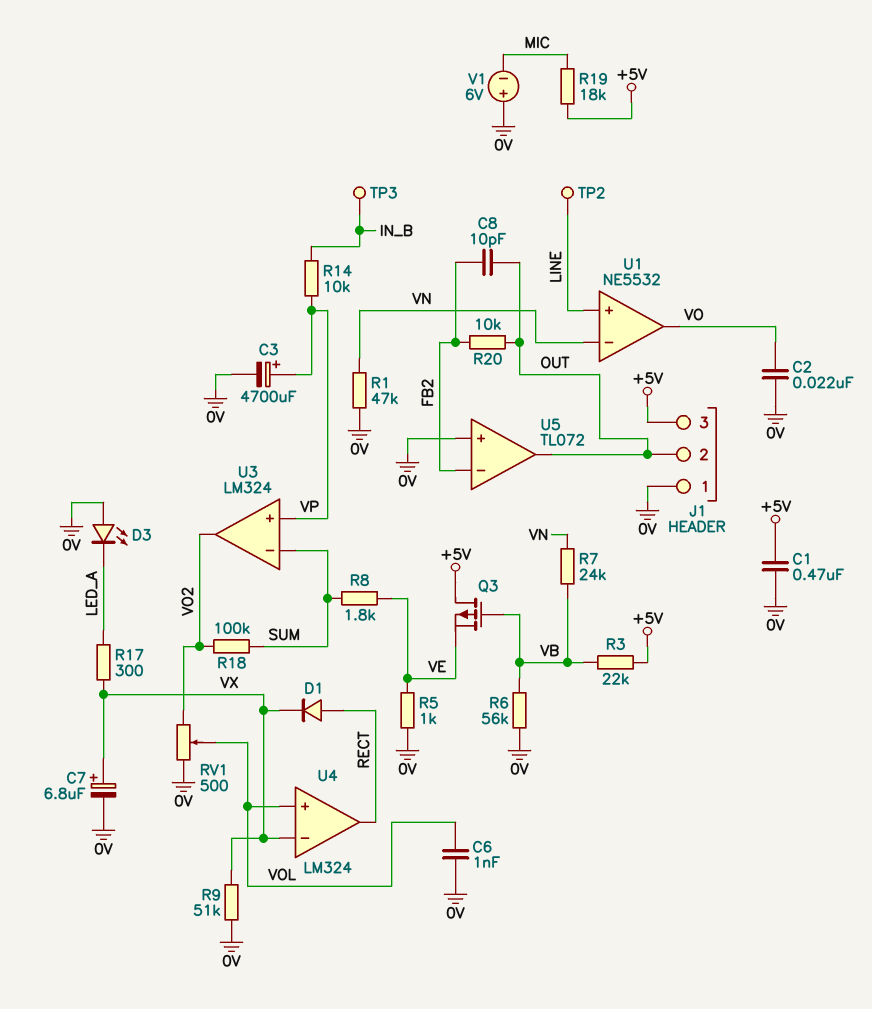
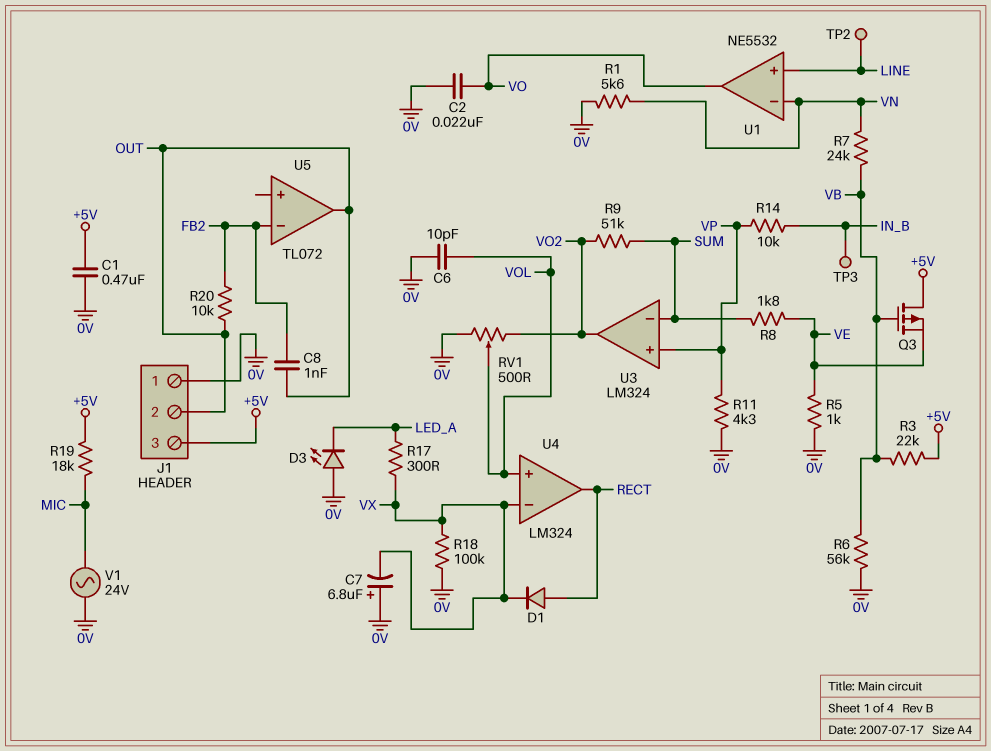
C3: 4700uF (plus VP, minus 0V) -> none
C6: 1nF (0V, VOL) -> 10pF (0V, VOL)
C7: 6.8uF (plus VX, minus 0V) -> 6.8uF (plus 0V, minus VX)
C8: 10pF (FB2, OUT) -> 1nF (FB2, OUT)
R1: 47k (0V, VN) -> 5.6k (0V, VN)
R9: 51k (0V, VX) -> 51k (SUM, VO2)
R11: none -> 4.3k (0V, VP)
R18: 100k (SUM, VO2) -> 100k (0V, VX)
U5 pin in+: 0V -> none
V1: 6V (plus 0V, minus MIC) -> AC 24V (0V, MIC)

